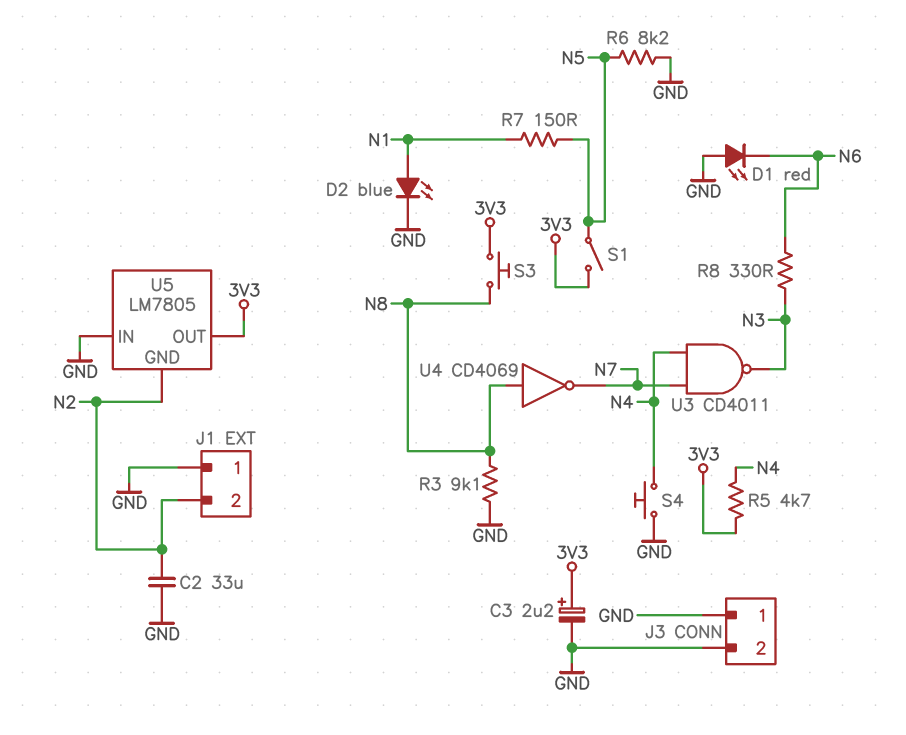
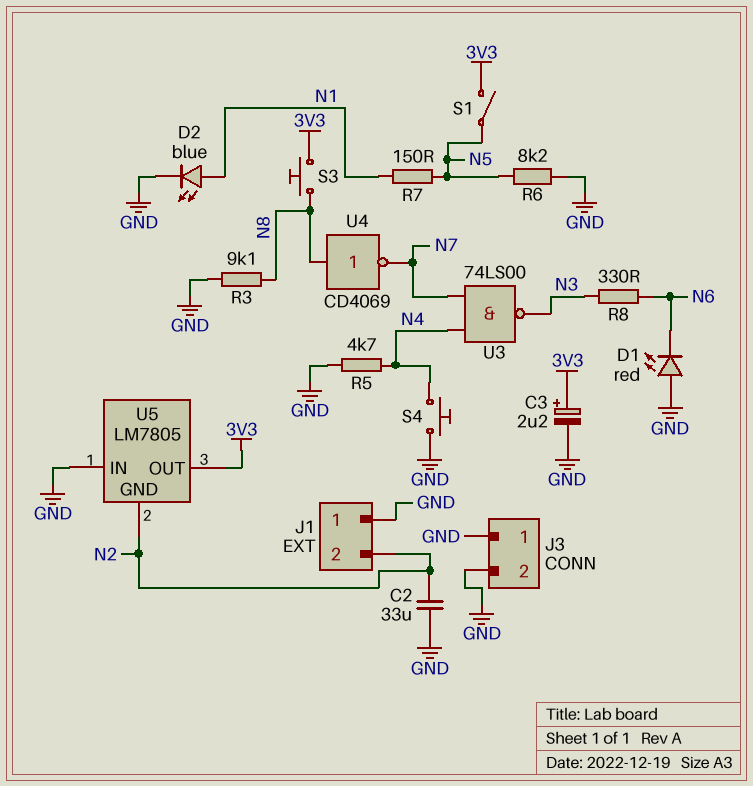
R5: 4.7k (3V3, N4) -> 4.7k (GND, N4)
U3: NAND CD4011 (in N4, in N7, out N3) -> NAND 74LS00 (in N4, in N7, out N3)

